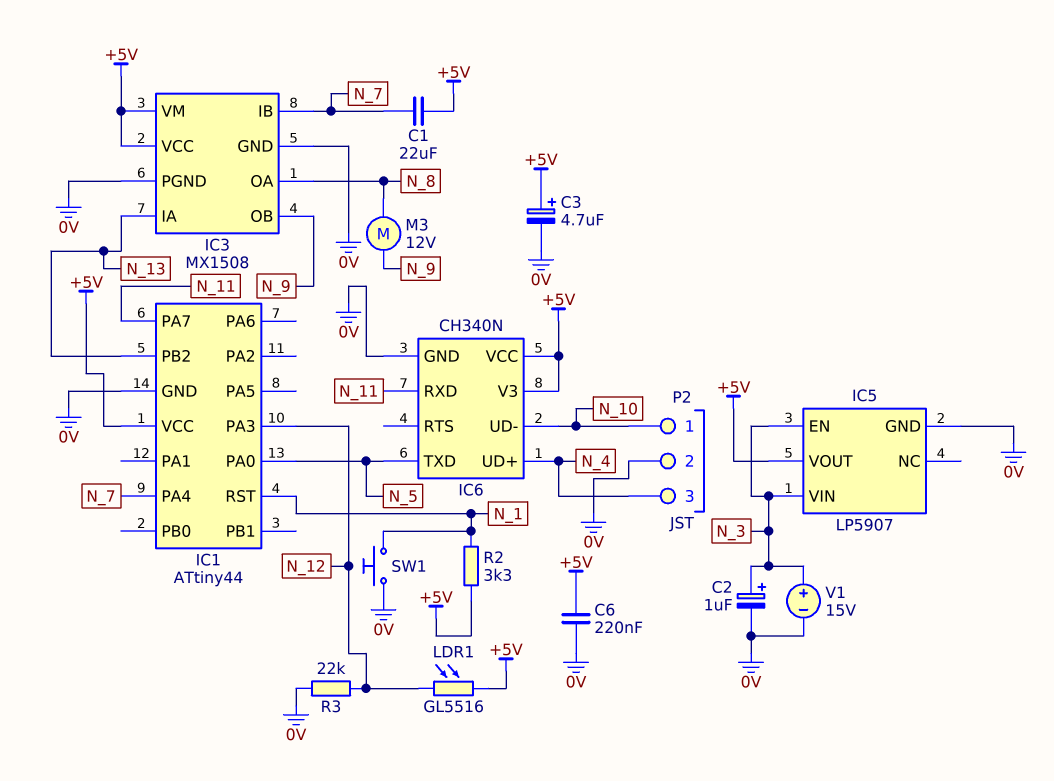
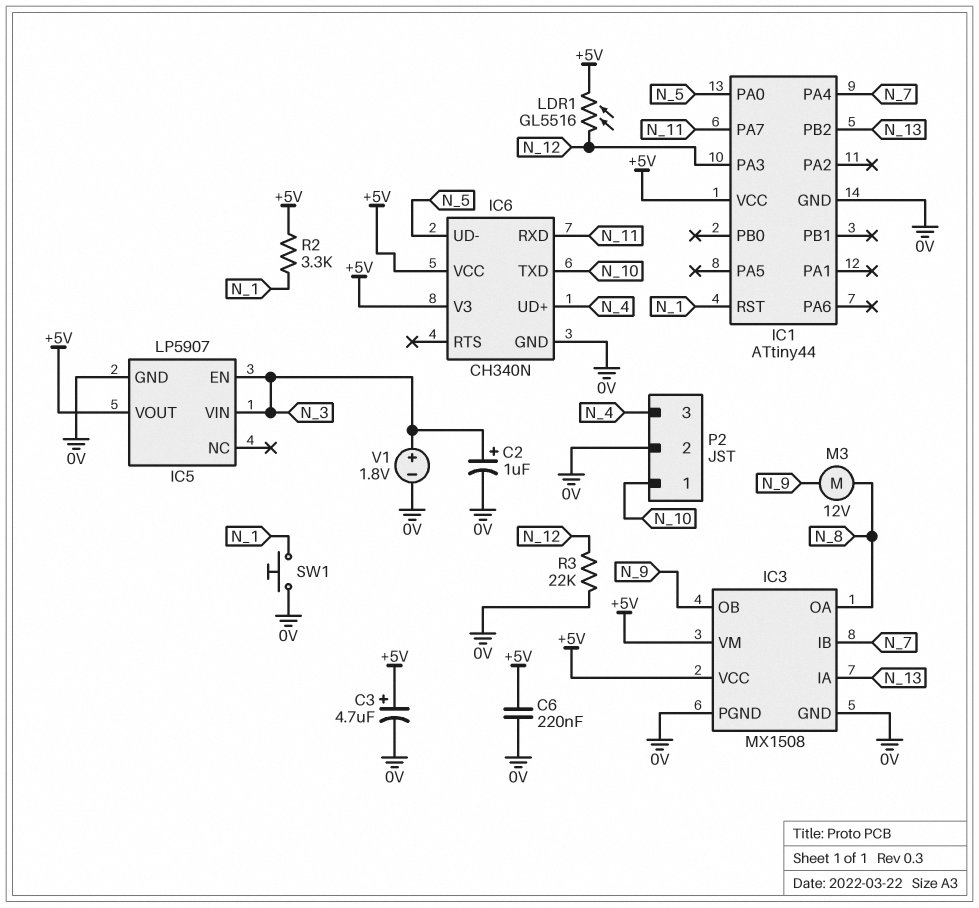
C1: 22uF (+5V, N_7) -> none
IC6 pin TXD: N_5 -> N_10
IC6 pin UD-: N_10 -> N_5
V1: 15V (plus N_3, minus 0V) -> 1.8V (plus N_3, minus 0V)

